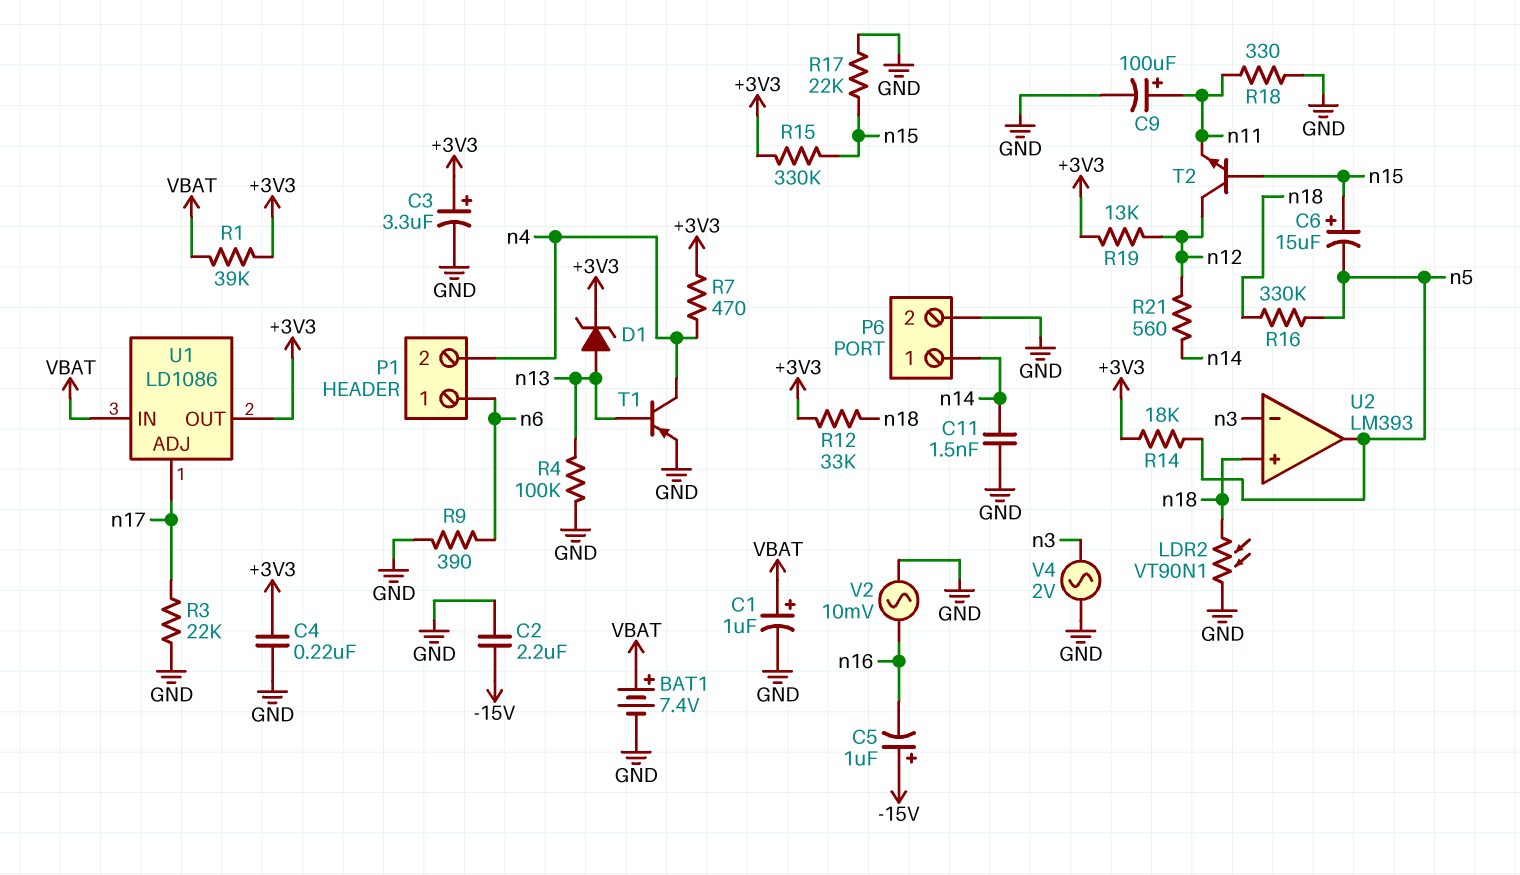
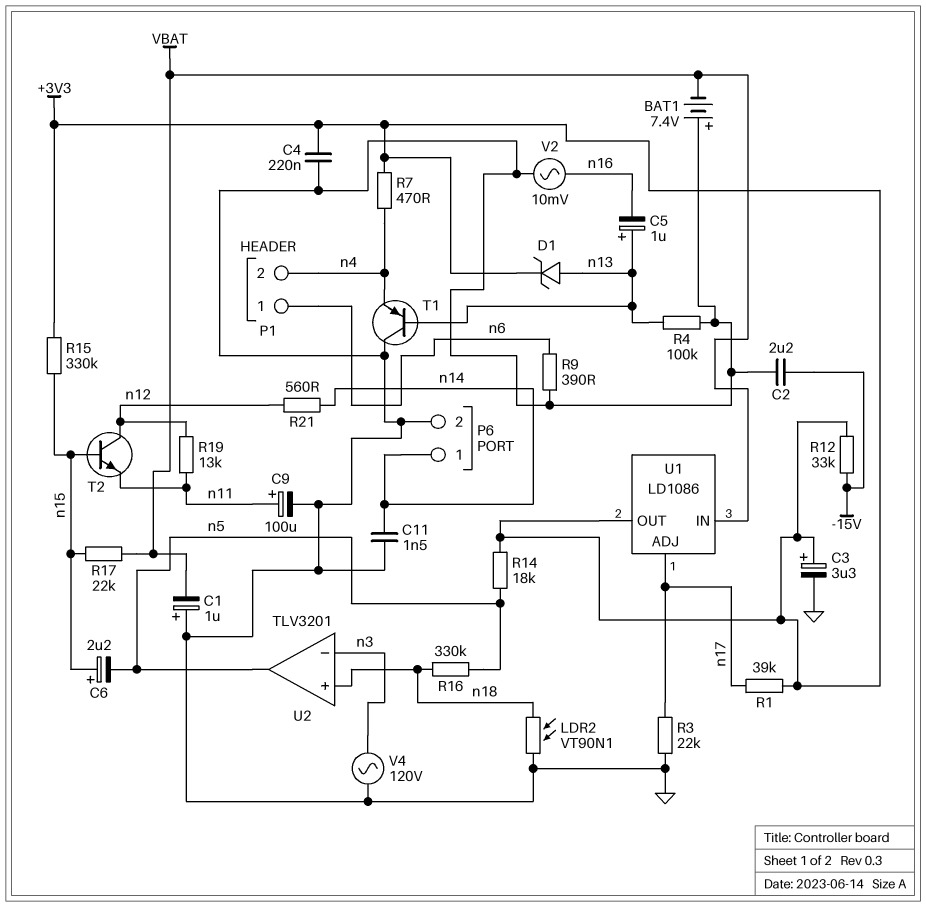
BAT1: 7.4V (plus VBAT, minus GND) -> 7.4V (plus GND, minus VBAT)
C1: 1uF (plus VBAT, minus GND) -> 1uF (plus GND, minus VBAT)
C5: 1uF (plus -15V, minus n16) -> 1uF (plus n13, minus n16)
C6: 15uF (plus n15, minus n5) -> 2.2uF (plus n15, minus n5)
R1: 39k (+3V3, VBAT) -> 39k (+3V3, n17)
R12: 33k (+3V3, n18) -> 33k (+3V3, -15V)
R17: 22k (GND, n15) -> 22k (VBAT, n15)
R18: 330 (GND, n11) -> none
R19: 13k (+3V3, n12) -> 13k (n11, n12)
T1: PNP (B n13, C n4, E GND) -> PNP (B n13, C GND, E n4)
U2: LM393 -> TLV3201
V4: AC 2V (GND, n3) -> AC 120V (GND, n3)

